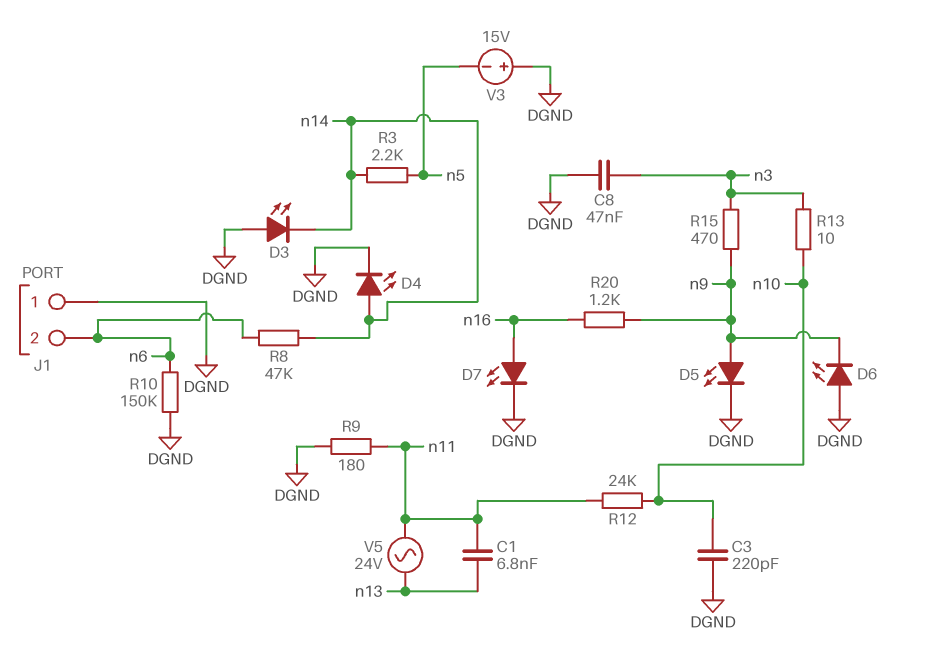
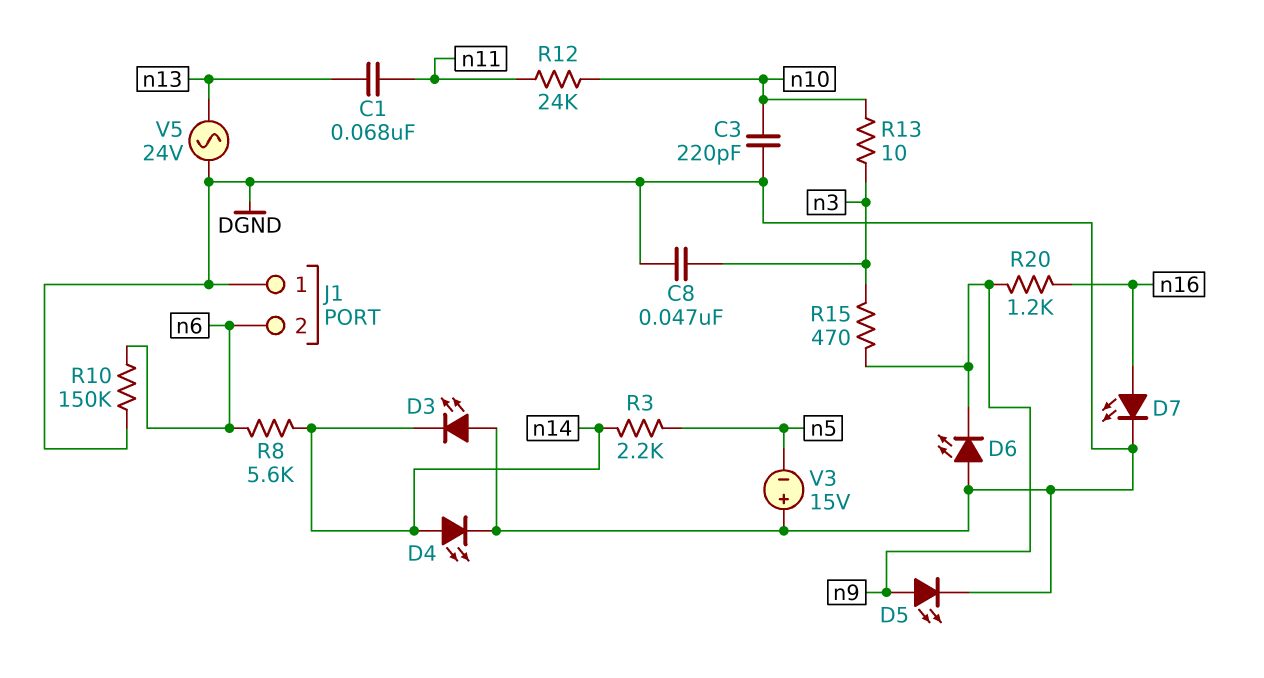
C1: 6.8nF (n11, n13) -> 68nF (n11, n13)
R8: 47k (n6, n14) -> 5.6k (n6, n14)
R9: 180 (DGND, n11) -> none
V5: AC 24V (n11, n13) -> AC 24V (DGND, n13)

